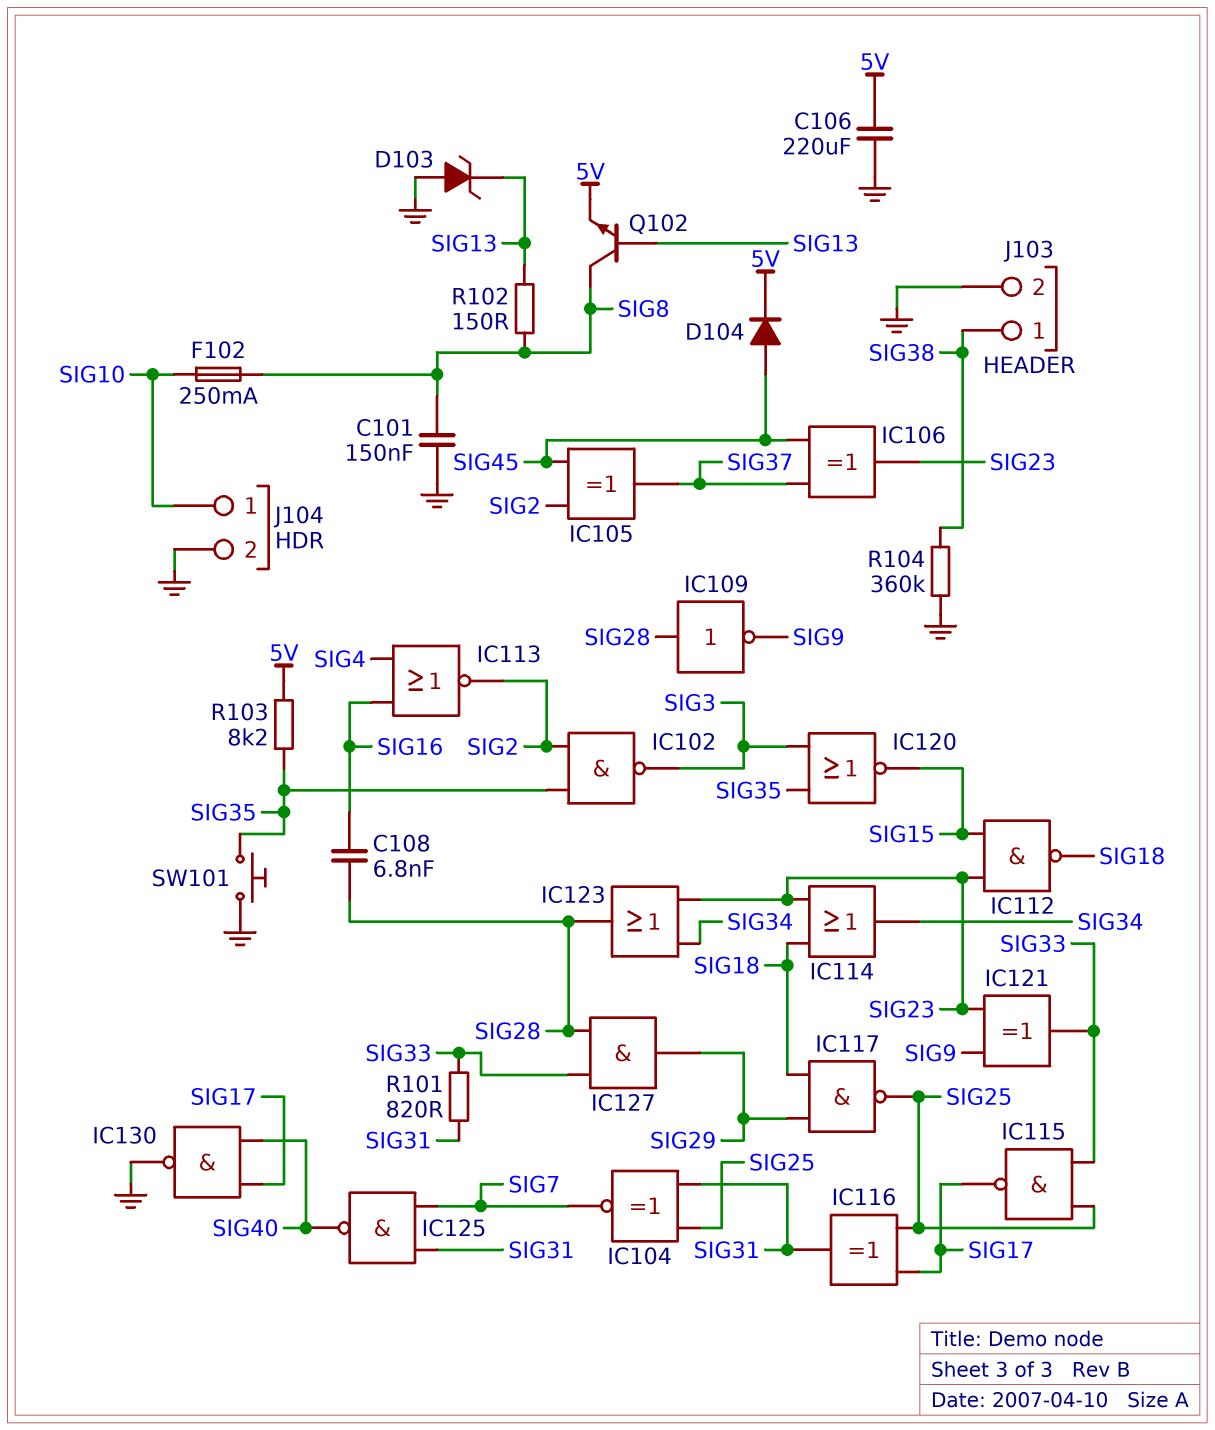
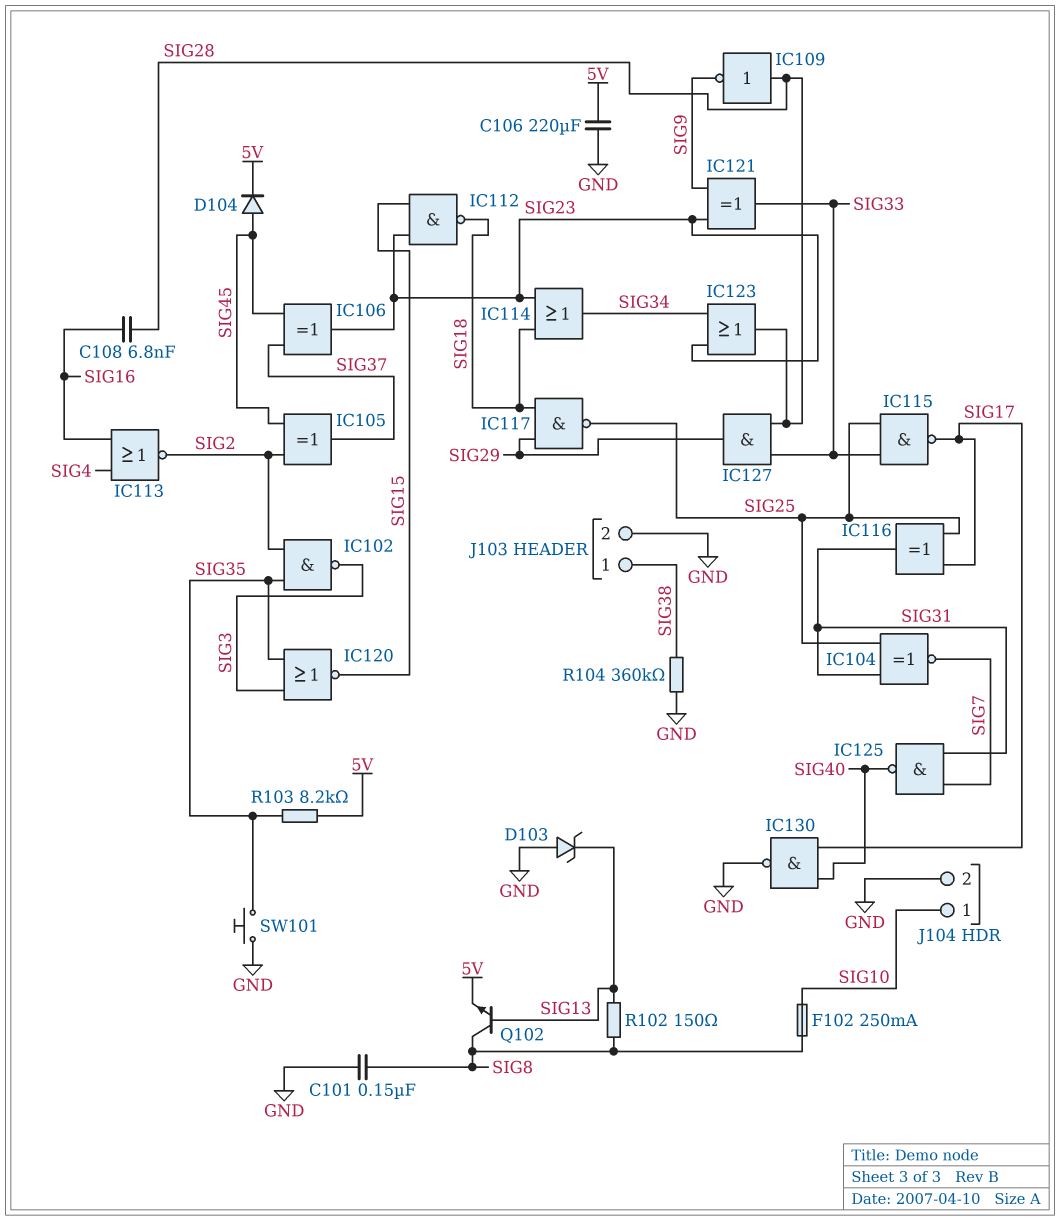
R101: 820 (SIG31, SIG33) -> none

